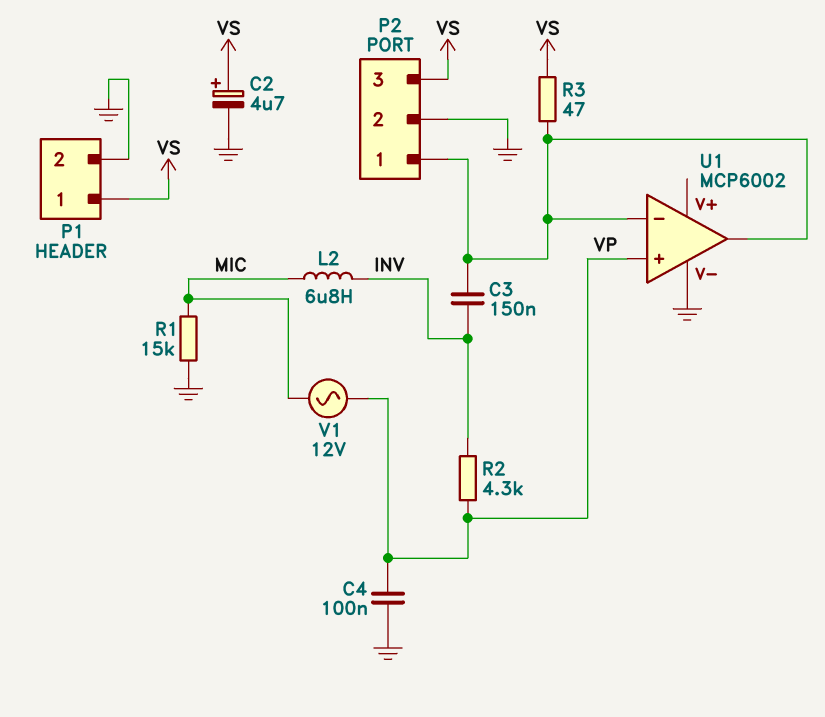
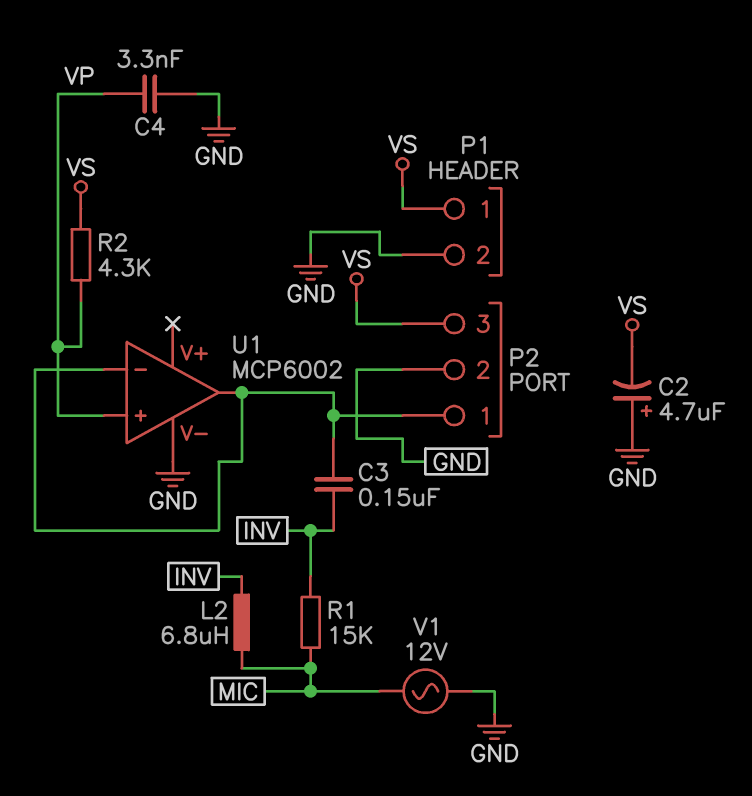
C2: 4.7uF (plus VS, minus GND) -> 4.7uF (plus GND, minus VS)
C4: 100nF (GND, VP) -> 3.3nF (GND, VP)
R1: 15k (GND, MIC) -> 15k (INV, MIC)
R2: 4.3k (INV, VP) -> 4.3k (VP, VS)
R3: 47 (P2/1, VS) -> none
V1: AC 12V (MIC, VP) -> AC 12V (GND, MIC)

